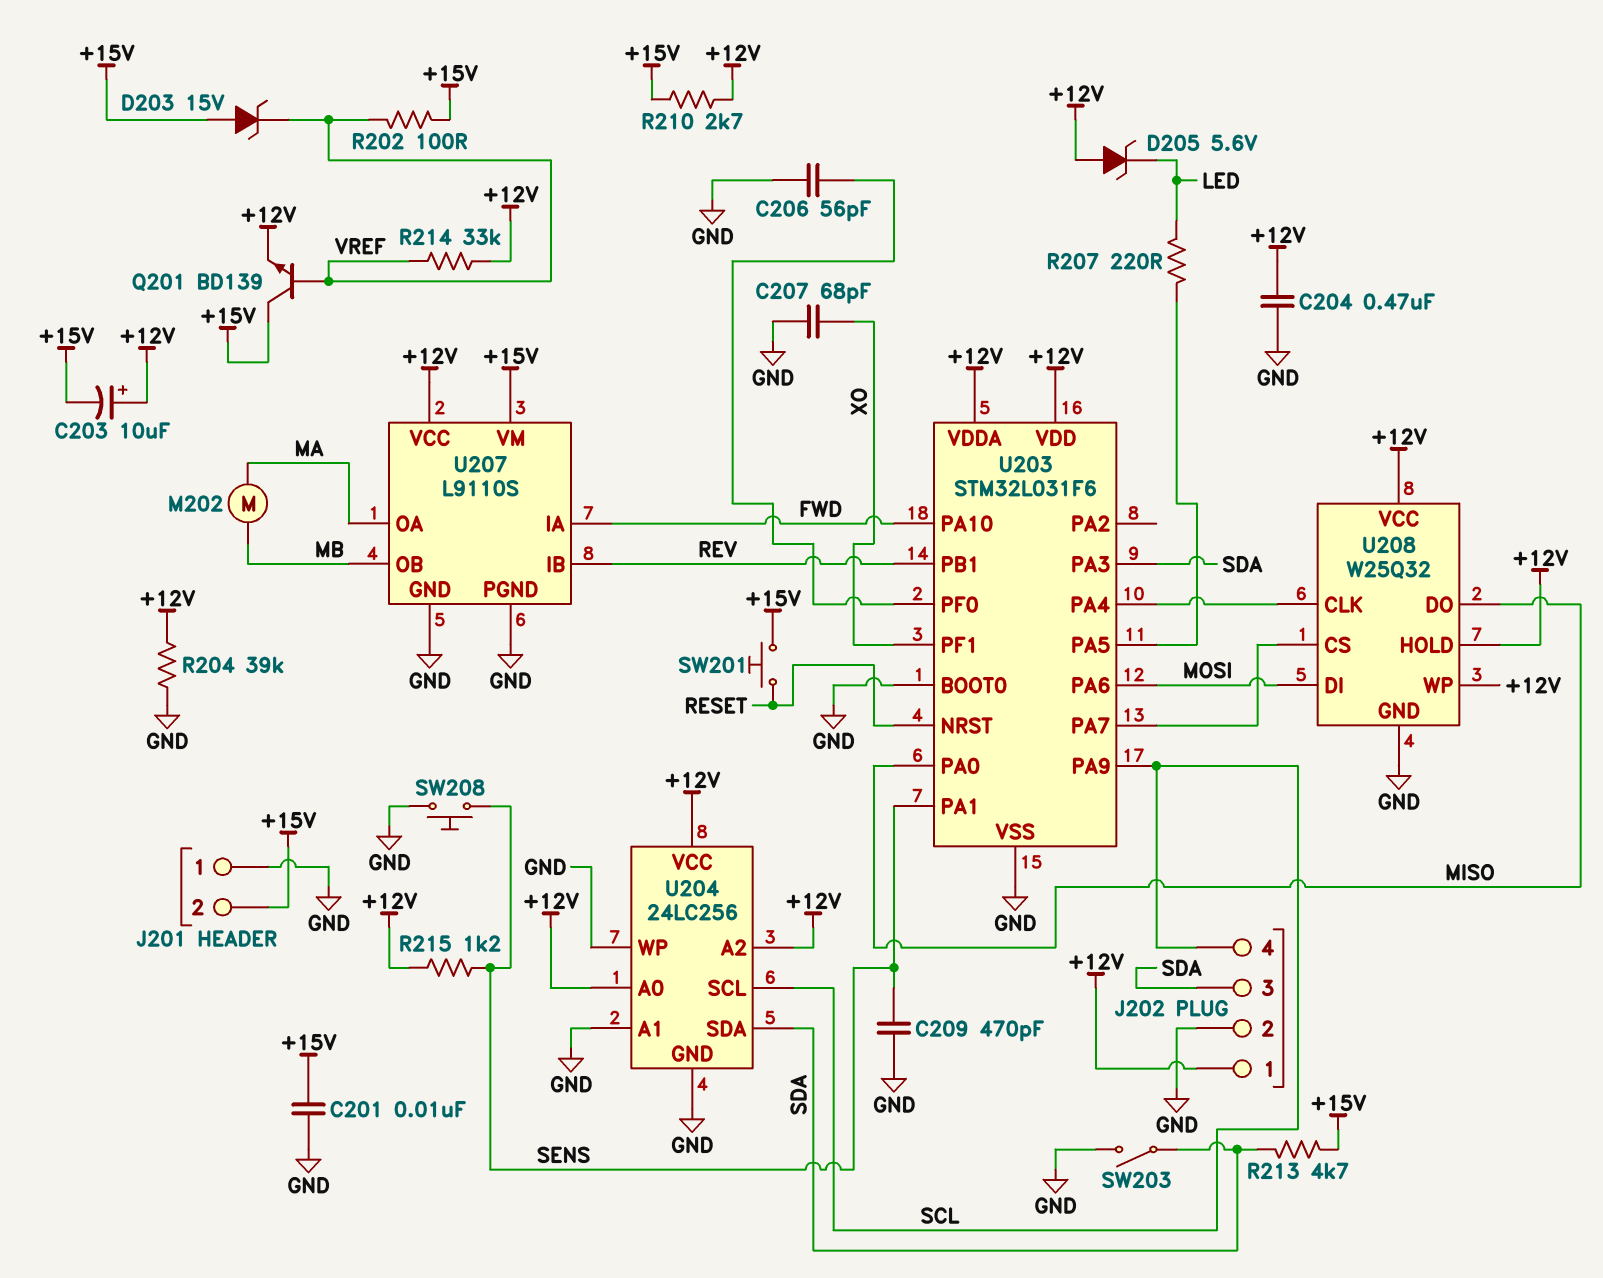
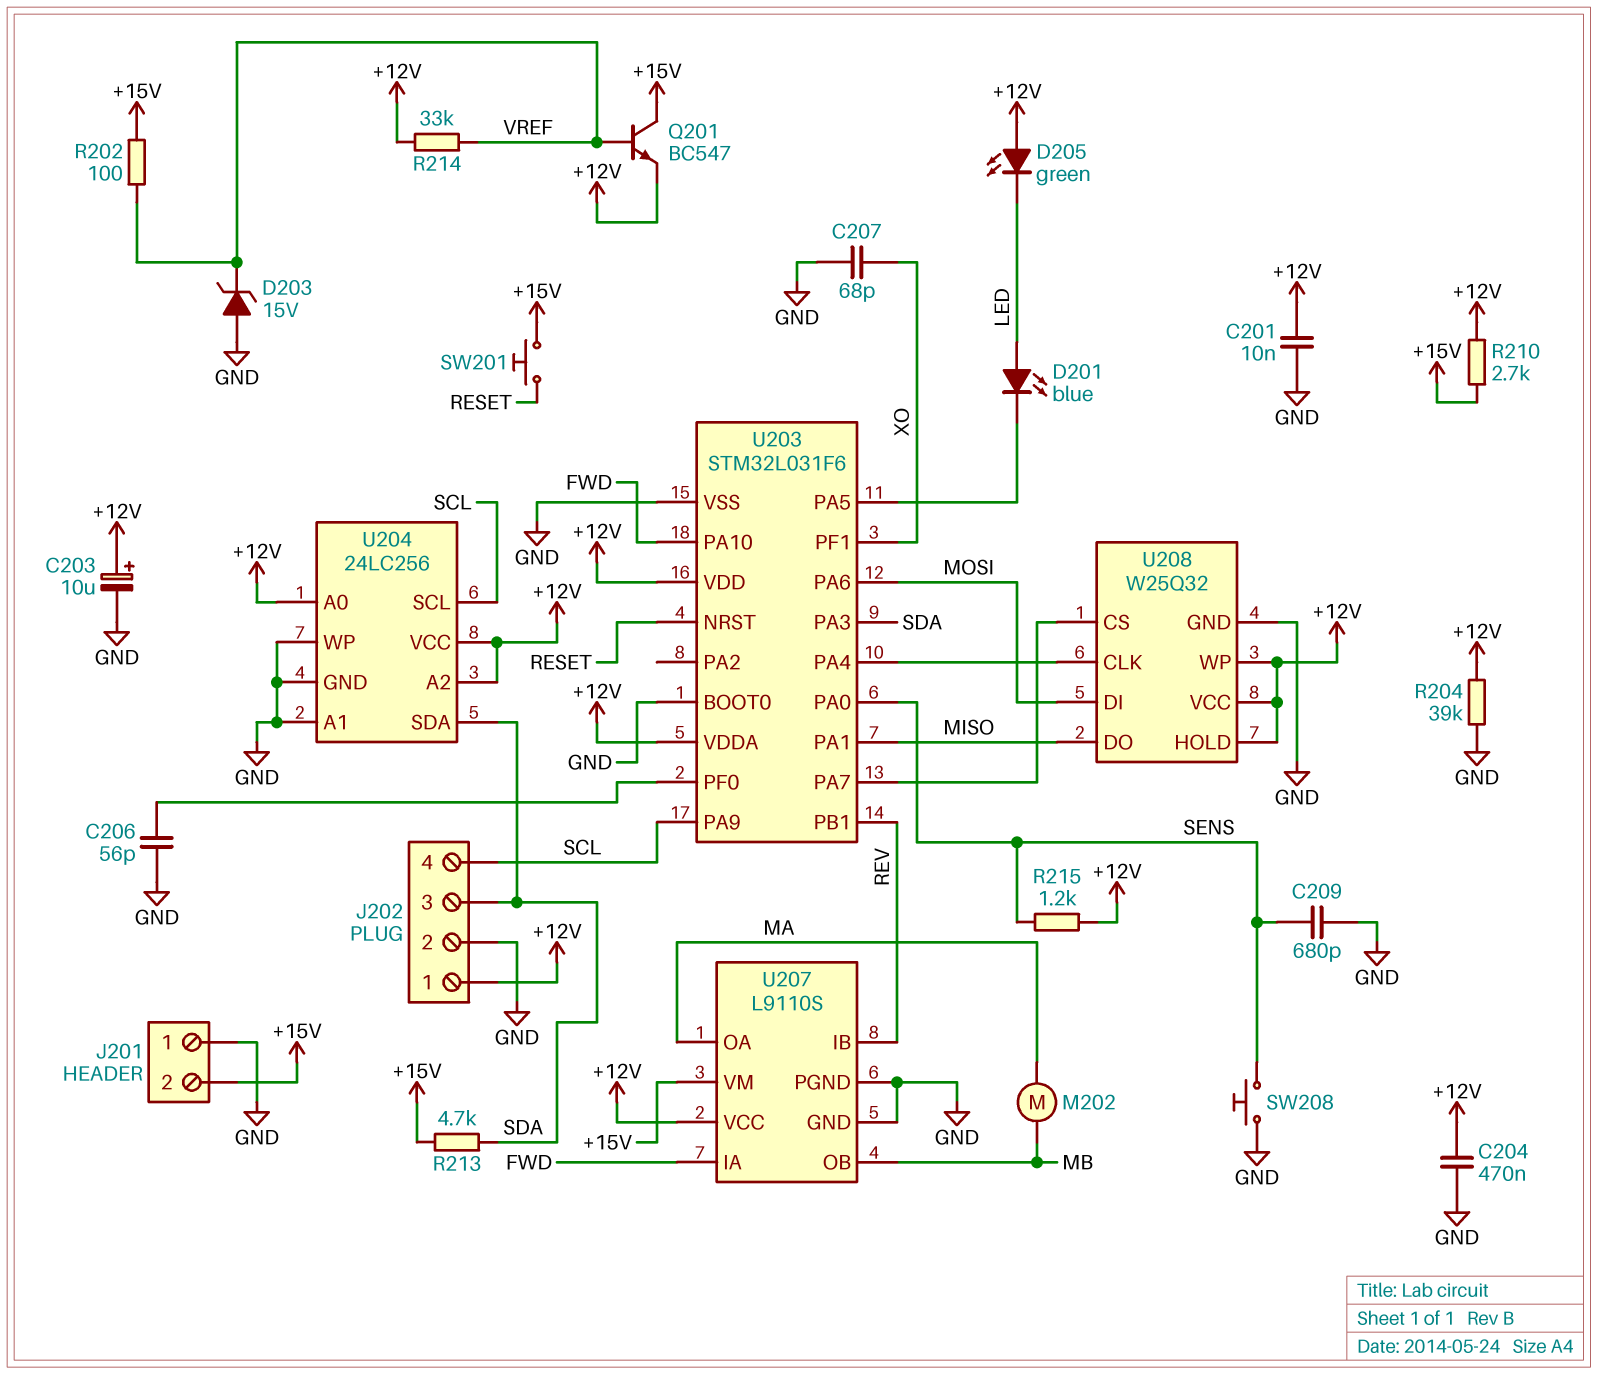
C201: 10nF (+15V, GND) -> 10nF (+12V, GND)
C203: 10uF (plus +12V, minus +15V) -> 10uF (plus +12V, minus GND)
C209: 470pF (GND, SENS) -> 680pF (GND, SENS)
D201: none -> LED blue (A LED, K U203/PA5)
D203: zener 15V (A +15V, K VREF) -> zener 15V (A GND, K VREF)
D205: zener 5.6V (A +12V, K LED) -> LED green (A +12V, K LED)
Q201: NPN BD139 (B VREF, C +15V, E +12V) -> NPN BC547 (B VREF, C +15V, E +12V)
R207: 220 (LED, U203/PA5) -> none
SW203: switch (GND, SDA) -> none
U203 pin PA0: MISO -> SENS
U203 pin PA1: SENS -> MISO

